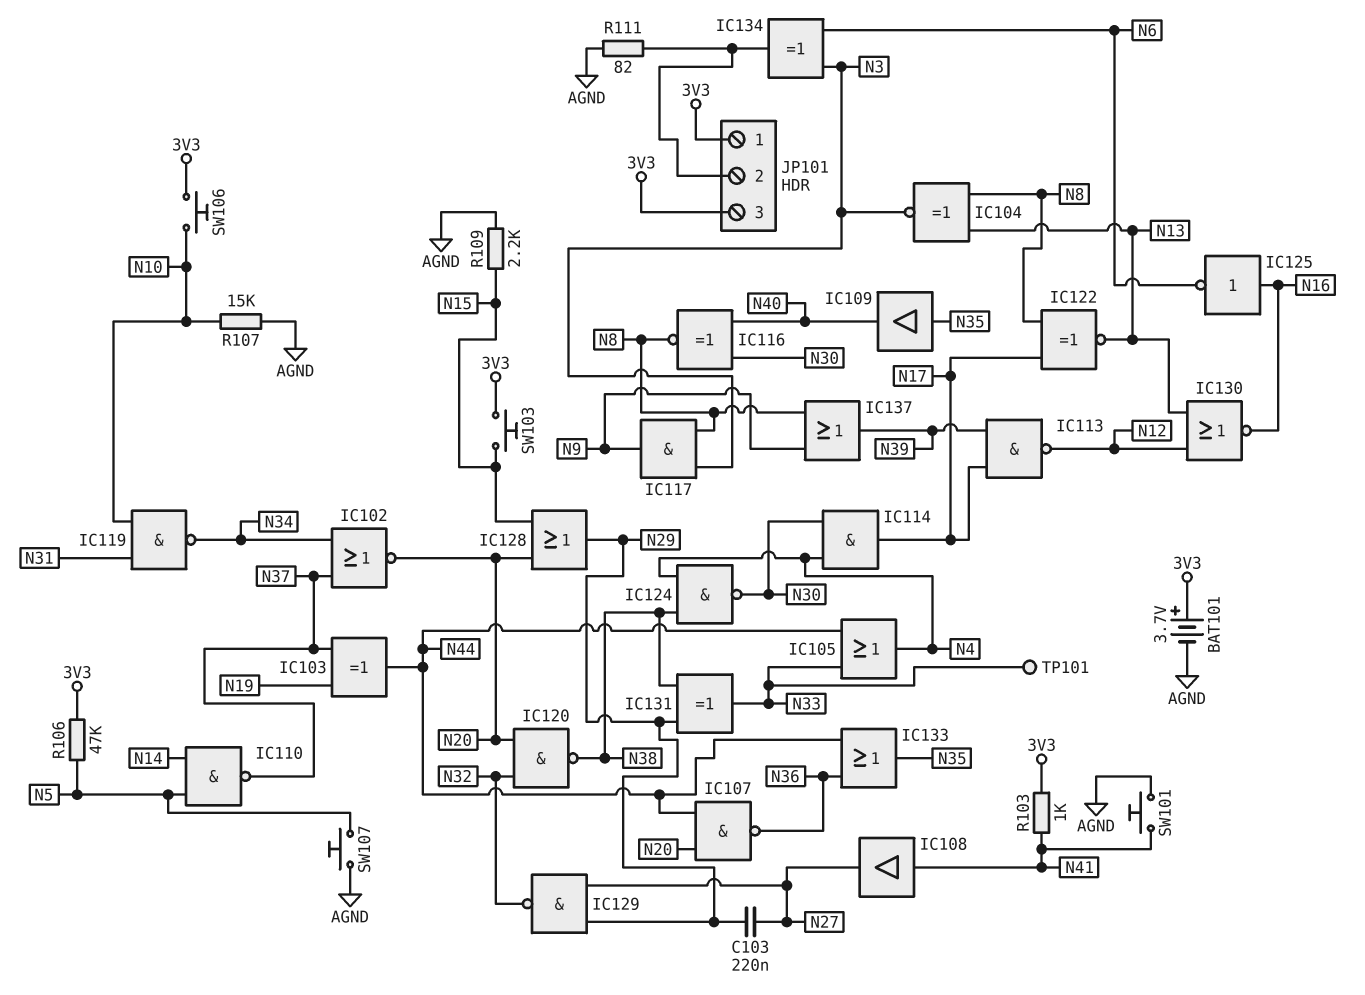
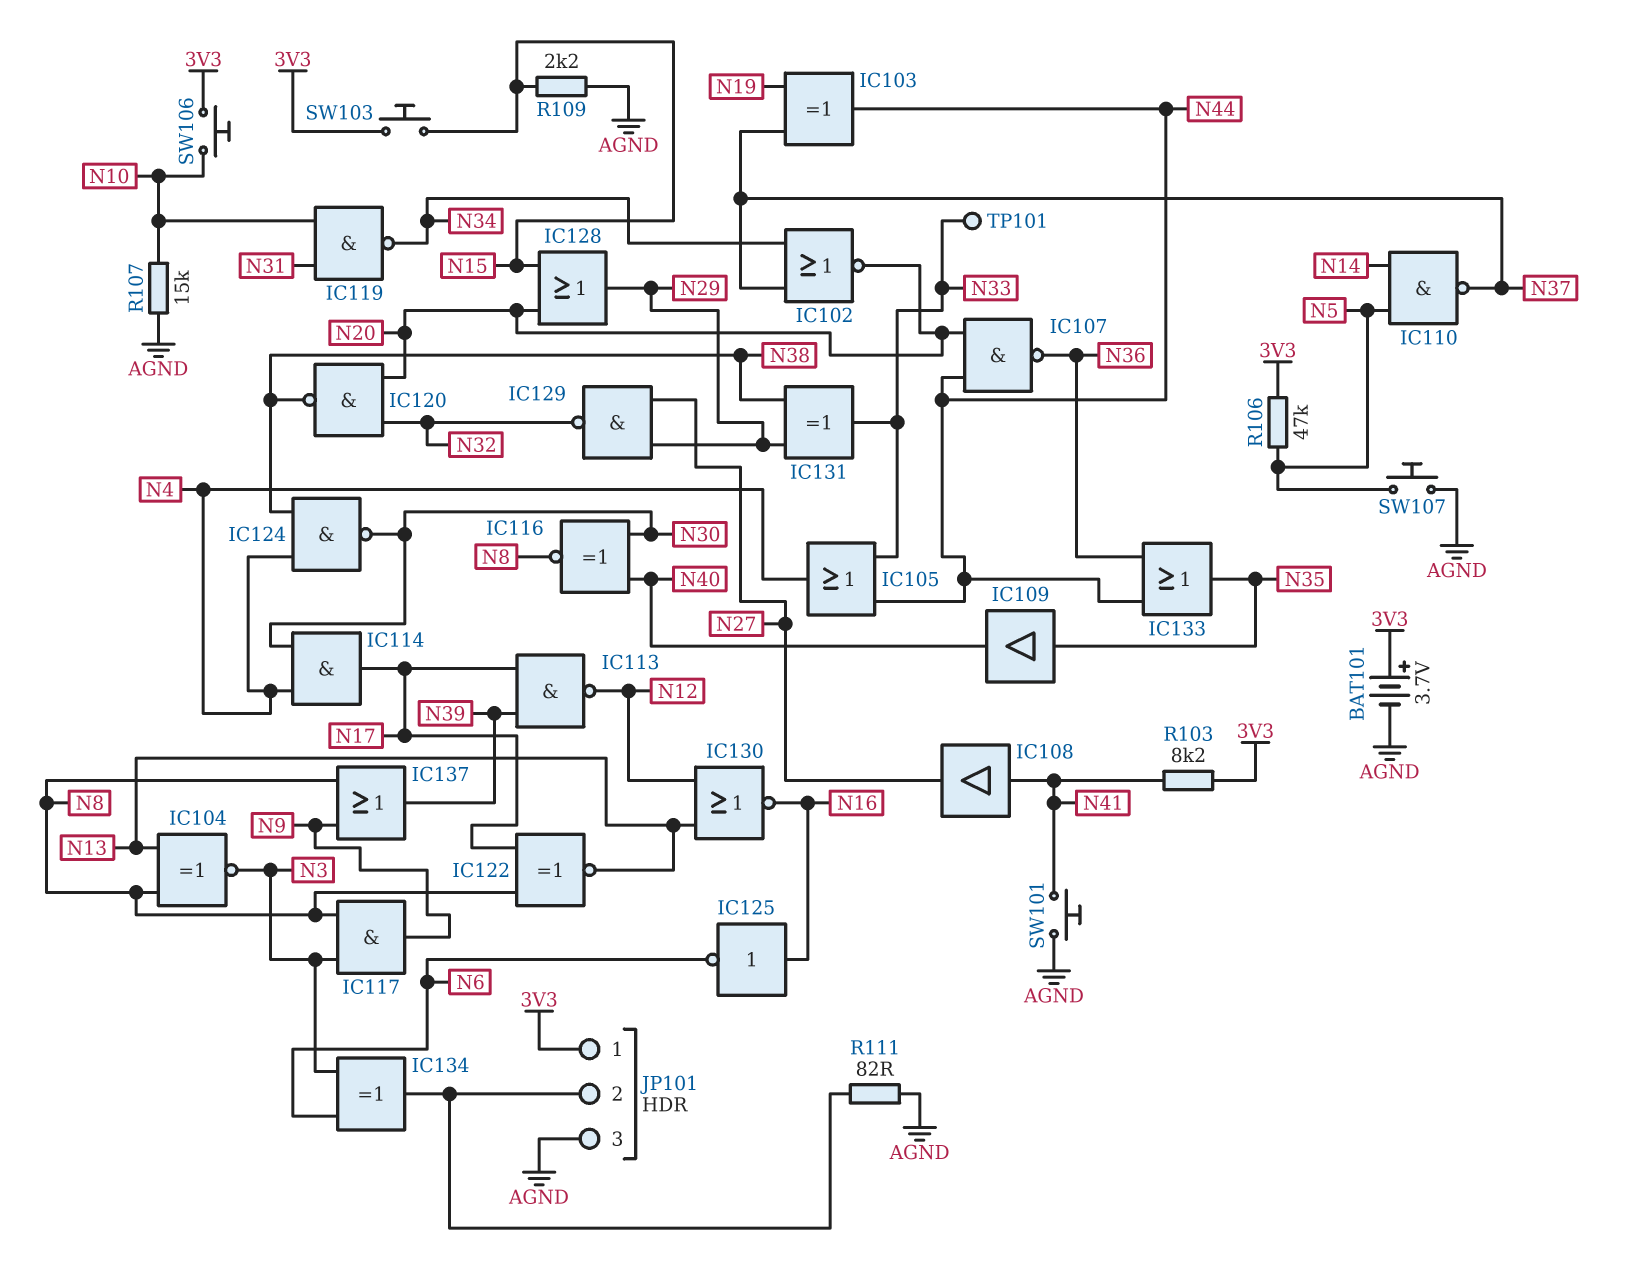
C103: 220nF (N27, N29) -> none
JP101 pin 3: 3V3 -> AGND
R103: 1k (3V3, N41) -> 8.2k (3V3, N41)

